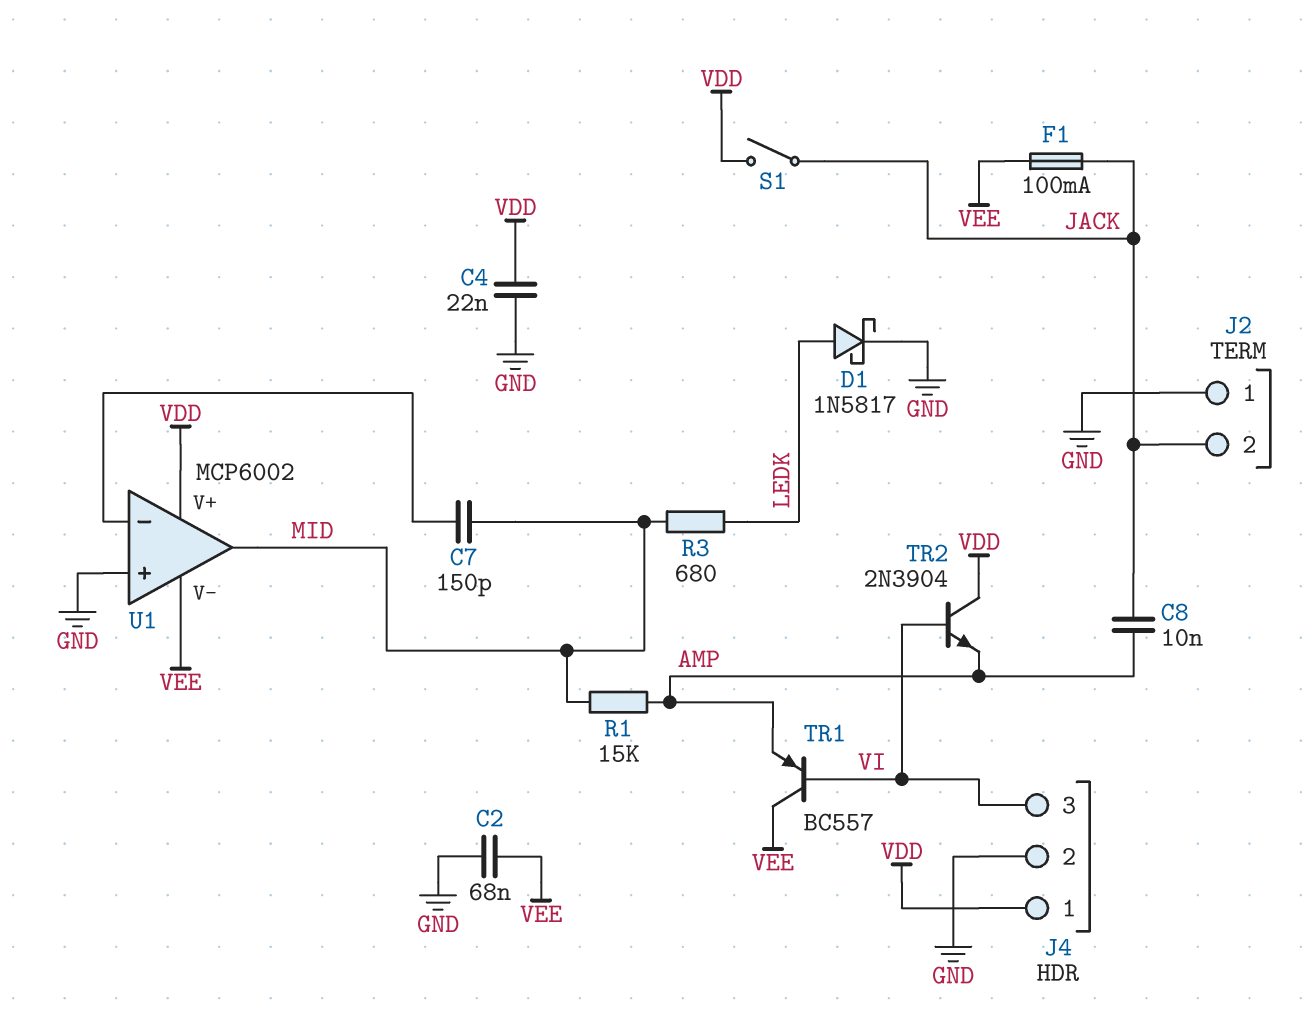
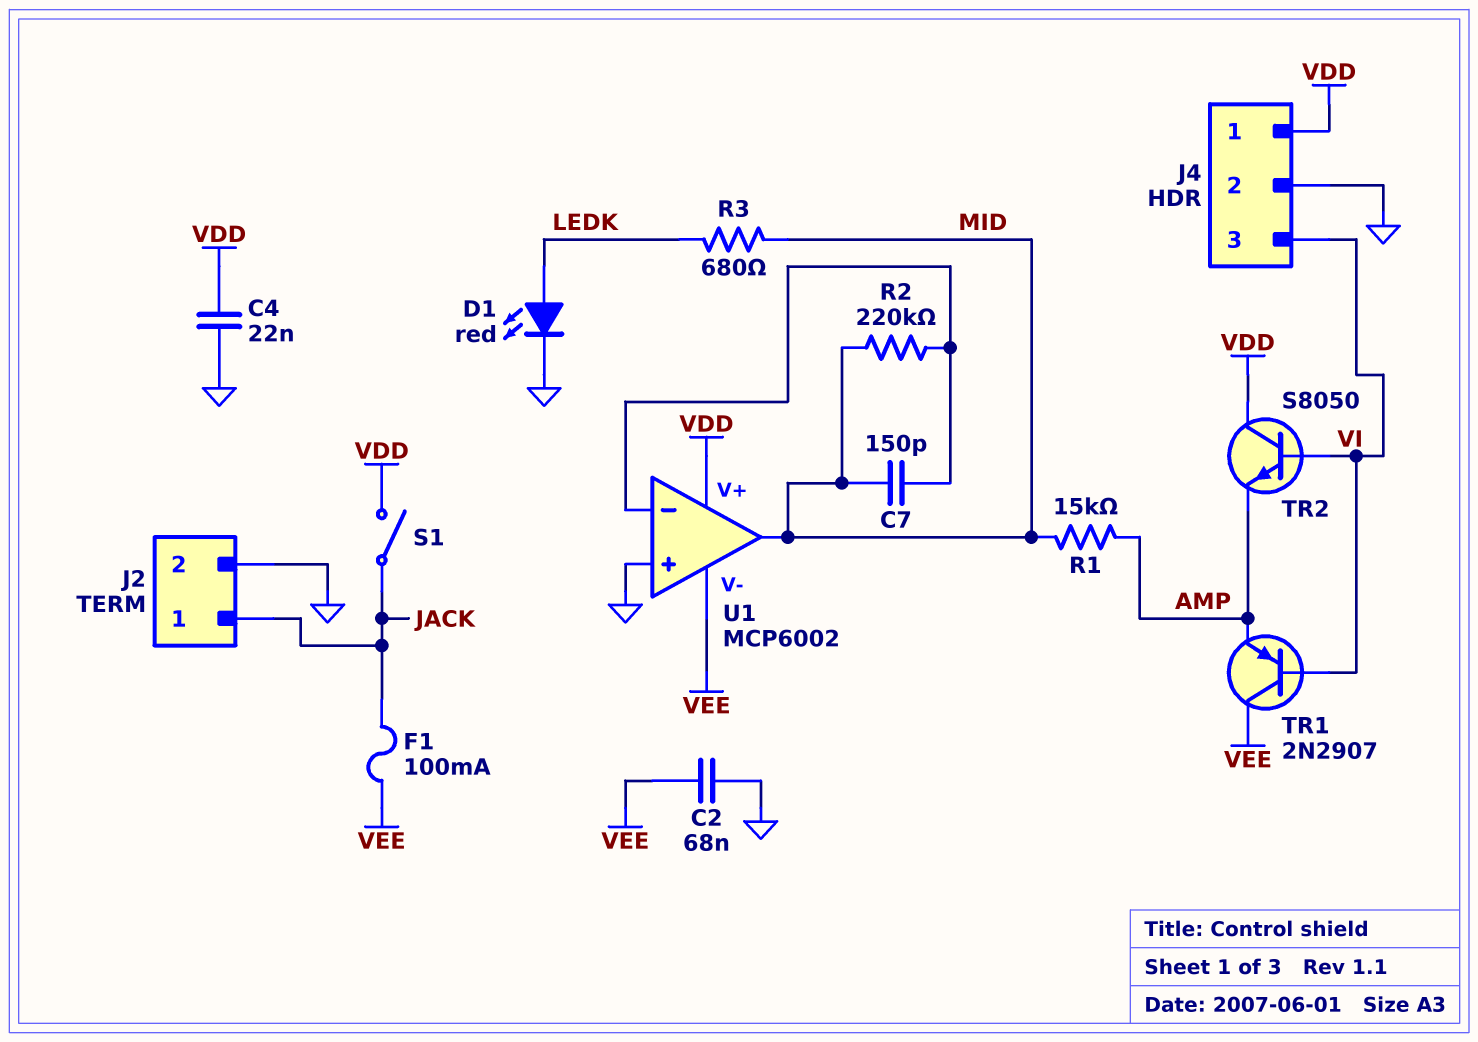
C8: 10nF (AMP, JACK) -> none
D1: schottky 1N5817 (A LEDK, K GND) -> LED red (A LEDK, K GND)
J2 pin 1: GND -> JACK
J2 pin 2: JACK -> GND
R2: none -> 220k (MID, U1/in-)
TR1: PNP BC557 (B VI, C VEE, E AMP) -> PNP 2N2907 (B VI, C VEE, E AMP)
TR2: NPN 2N3904 (B VI, C VDD, E AMP) -> NPN S8050 (B VI, C VDD, E AMP)

